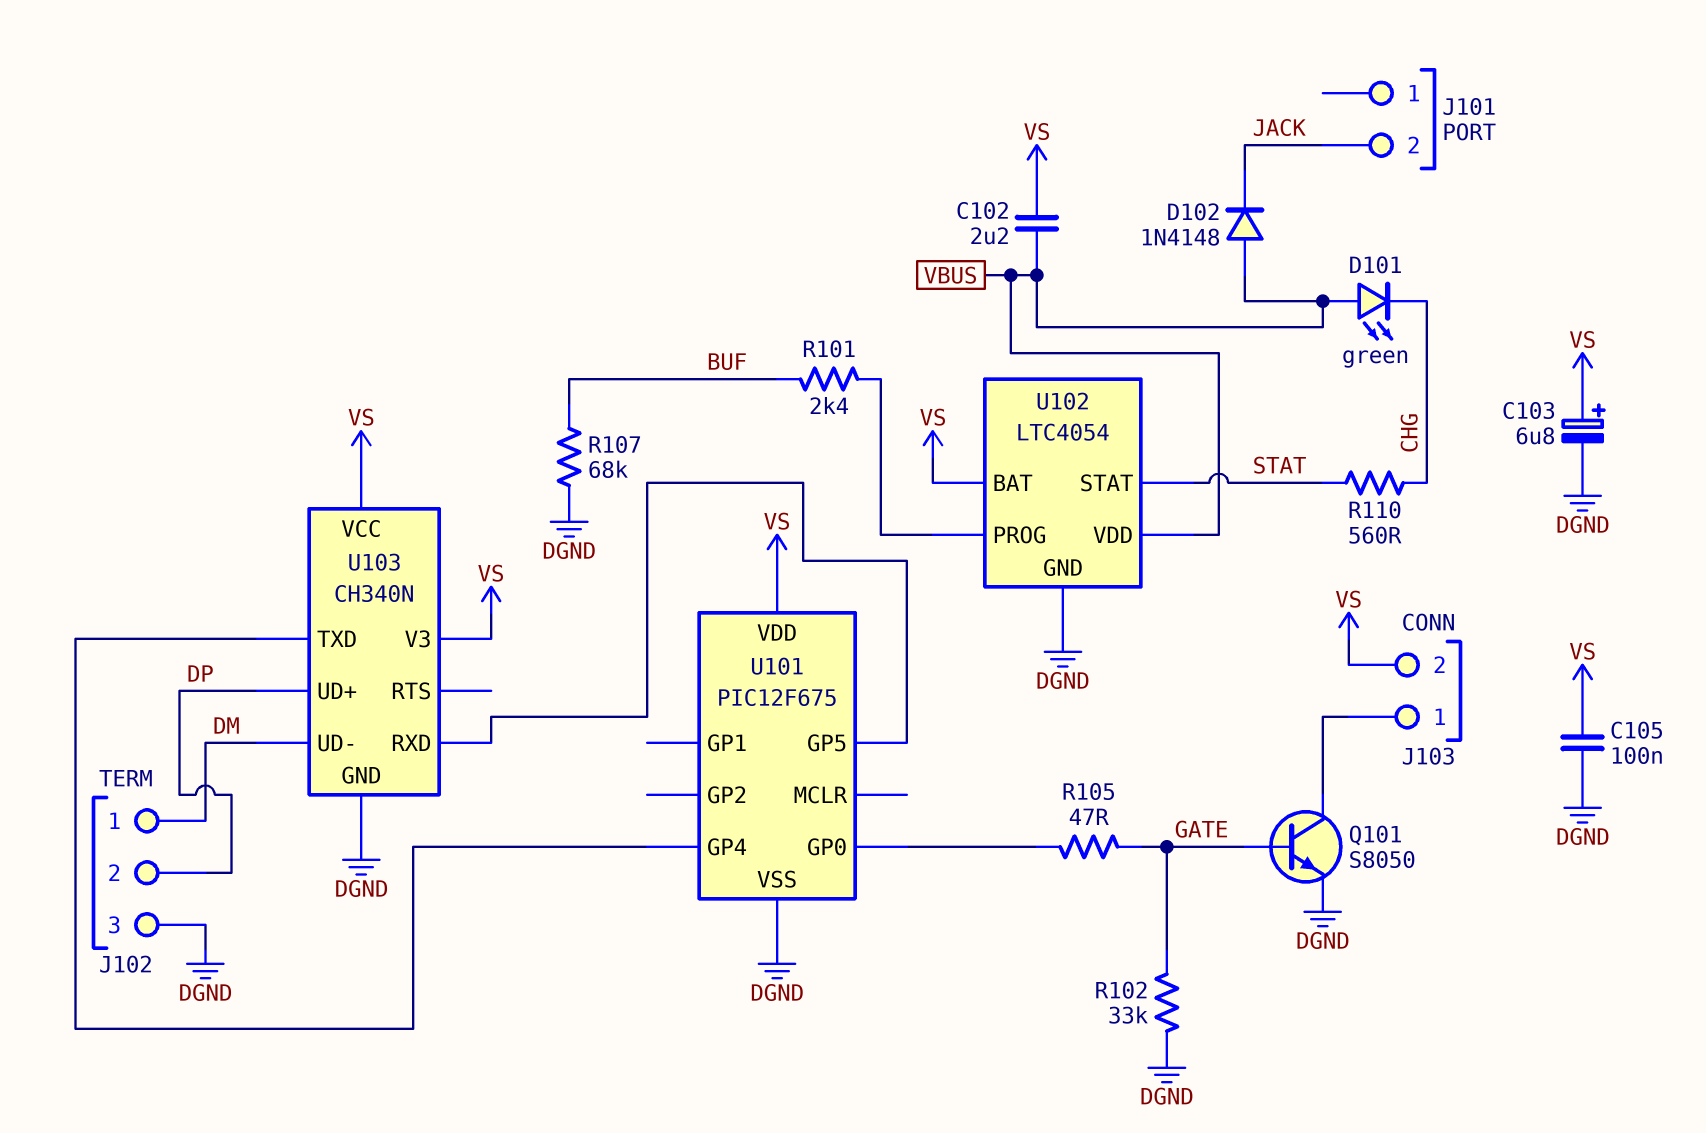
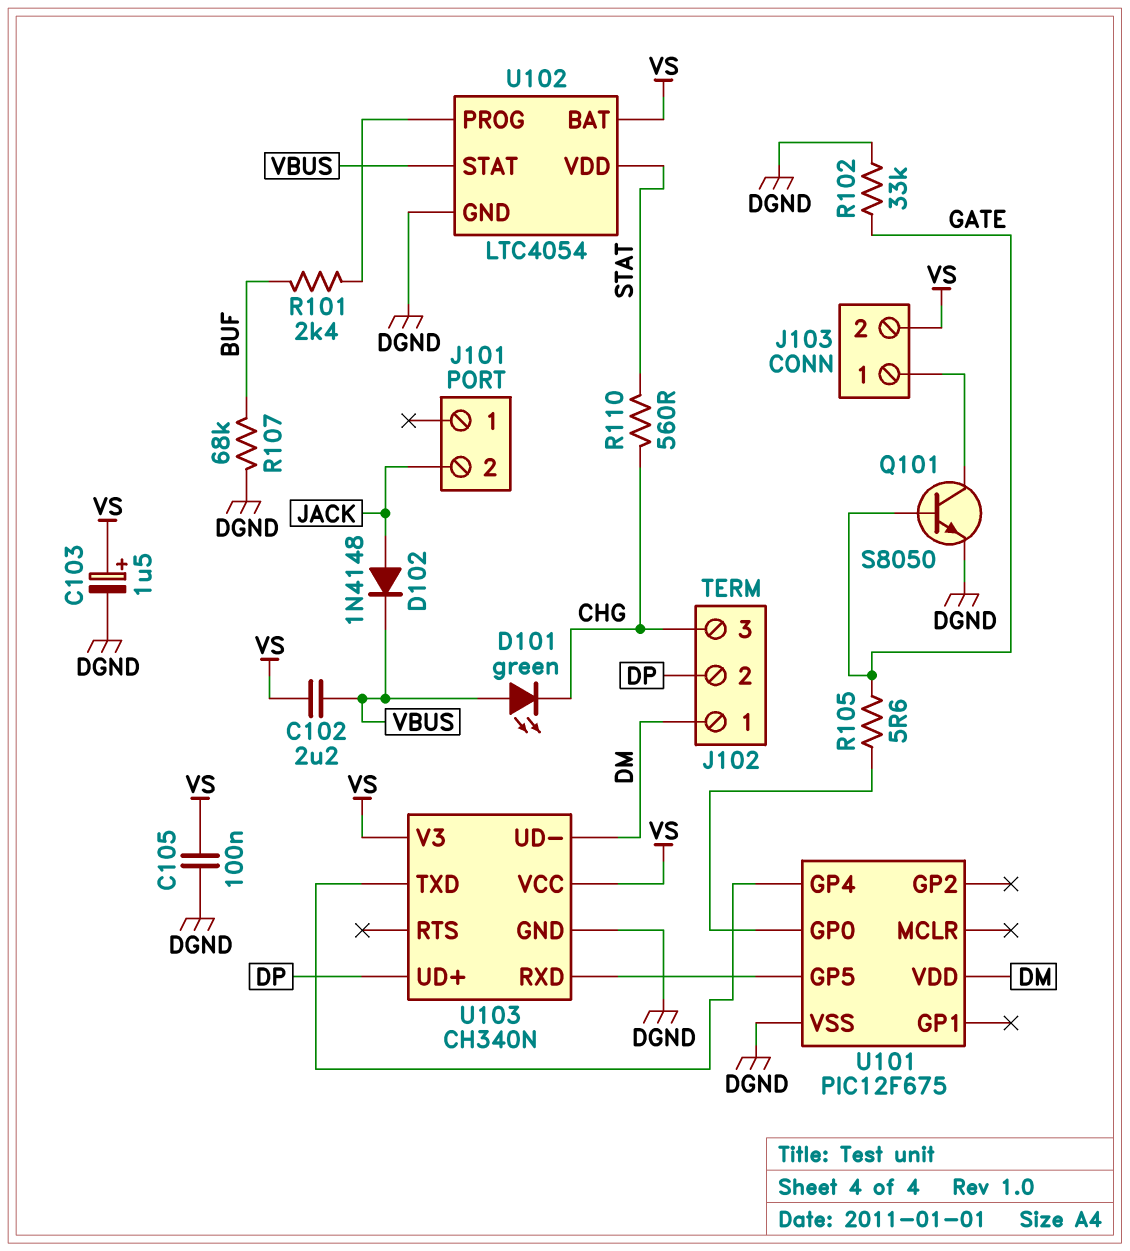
C103: 6.8uF (plus VS, minus DGND) -> 1.5uF (plus VS, minus DGND)
D102: diode 1N4148 (A VBUS, K JACK) -> diode 1N4148 (A JACK, K VBUS)
J102 pin 3: DGND -> CHG
R105: 47 (GATE, U101/GP0) -> 5.6 (GATE, U101/GP0)
U101 pin VDD: VS -> DM
U102 pin STAT: STAT -> VBUS
U102 pin VDD: VBUS -> STAT

